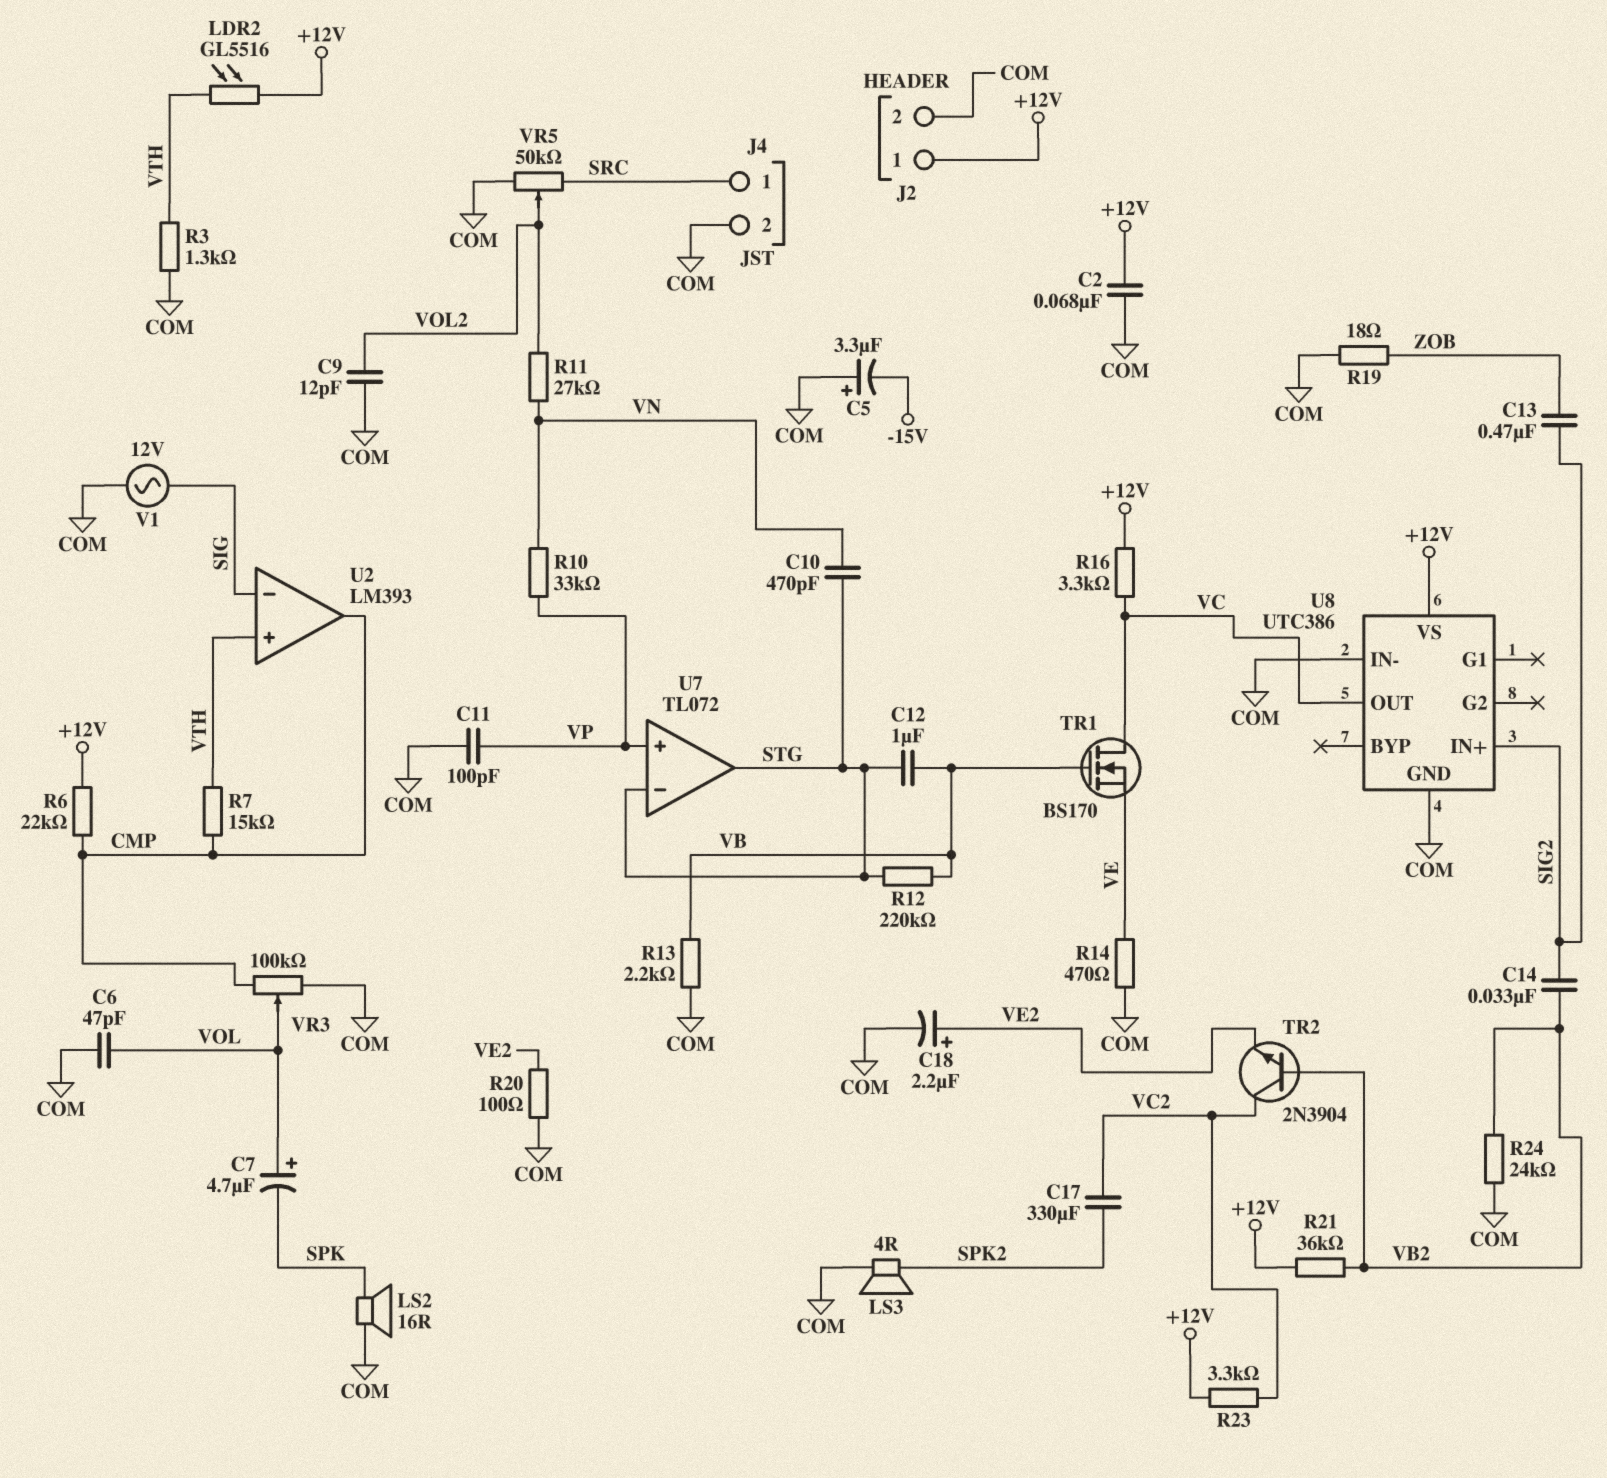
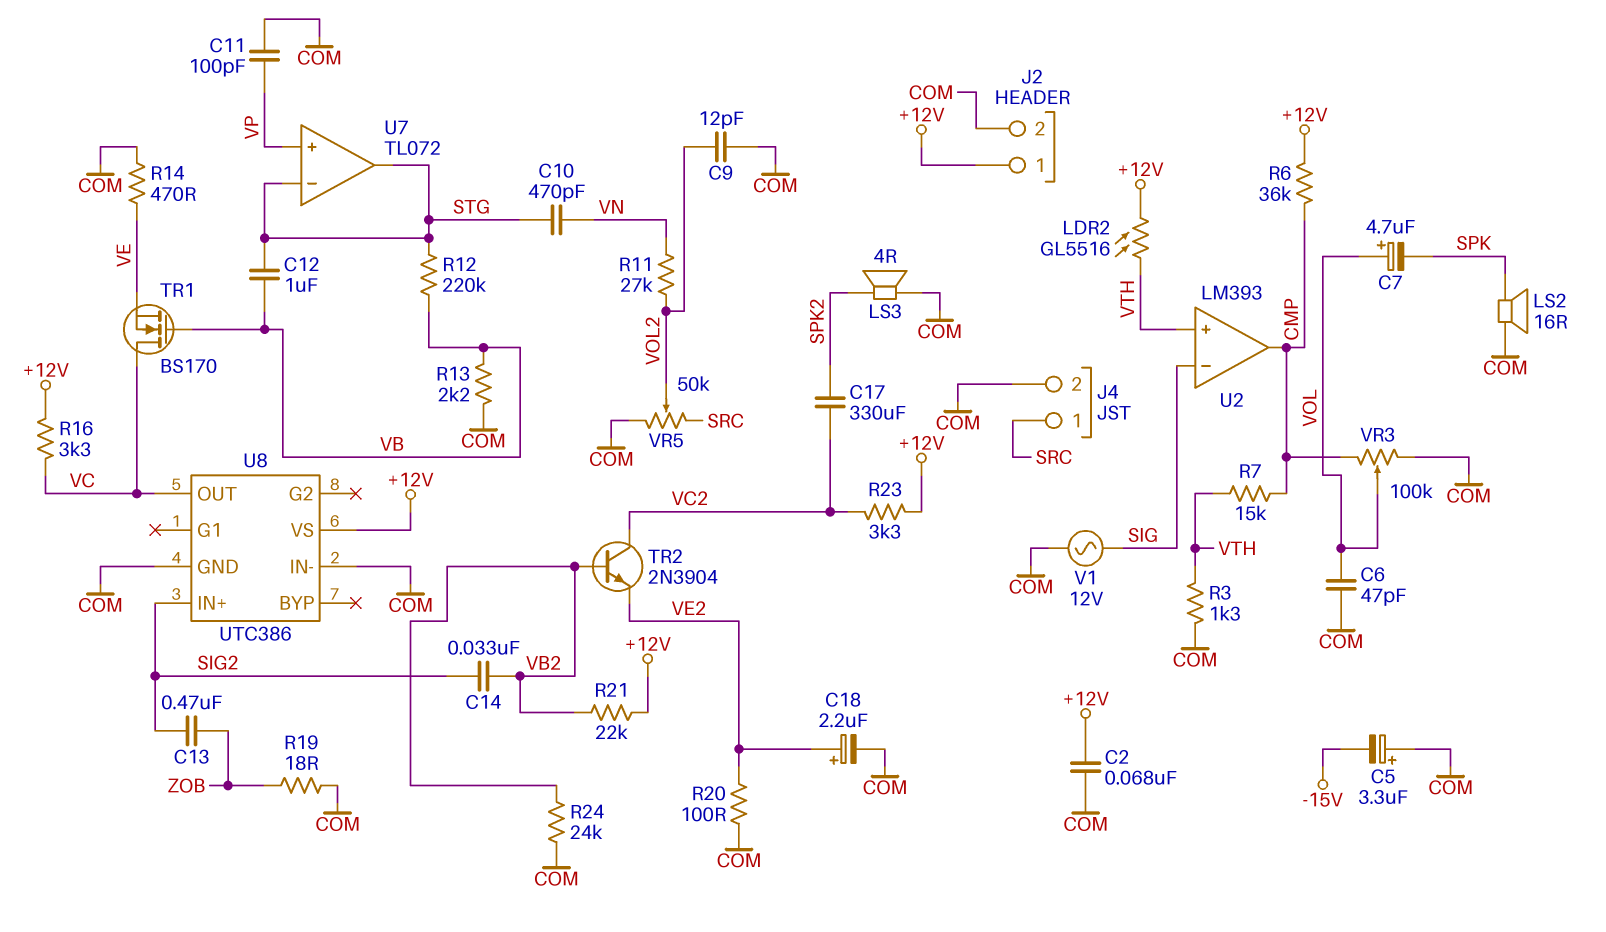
R6: 22k (+12V, CMP) -> 36k (+12V, CMP)
R10: 33k (VN, VP) -> none
R21: 36k (+12V, VB2) -> 22k (+12V, VB2)

